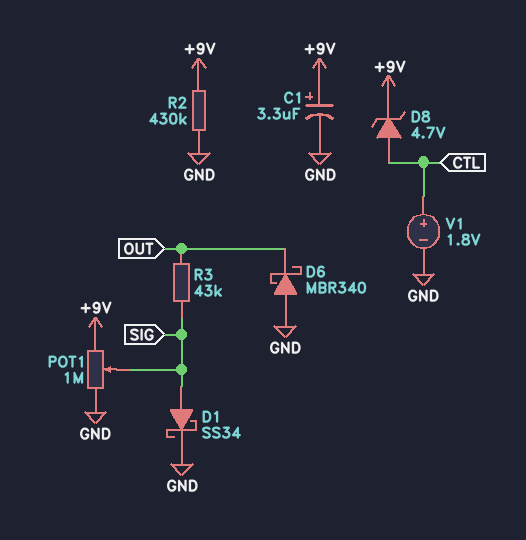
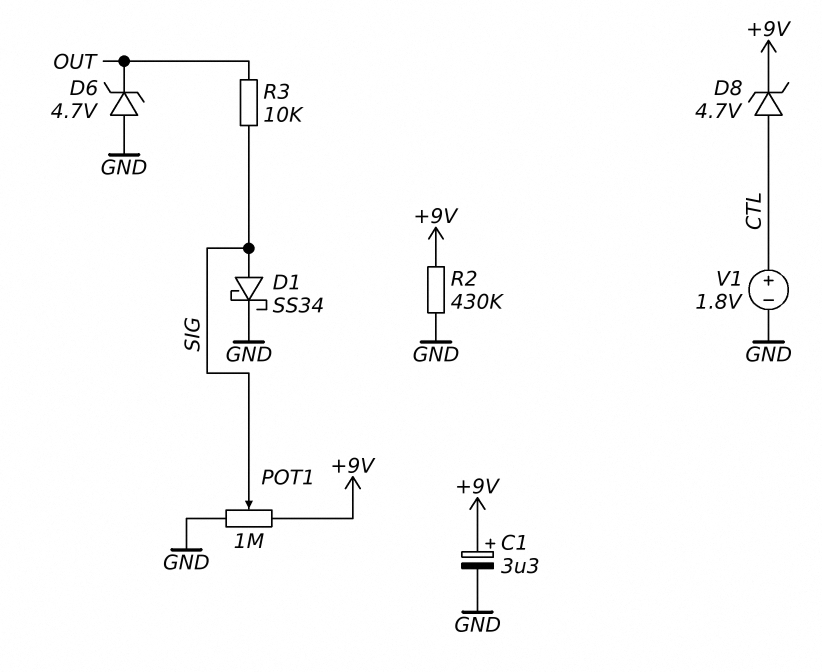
D6: schottky MBR340 (A GND, K OUT) -> zener 4.7V (A GND, K OUT)
R3: 43k (OUT, SIG) -> 10k (OUT, SIG)

